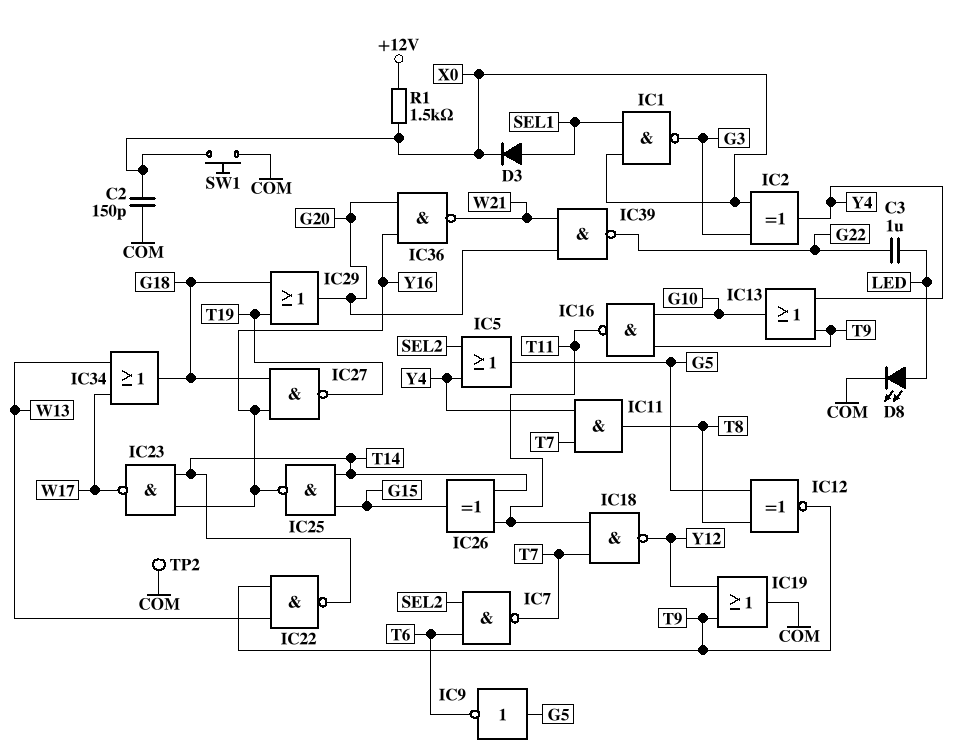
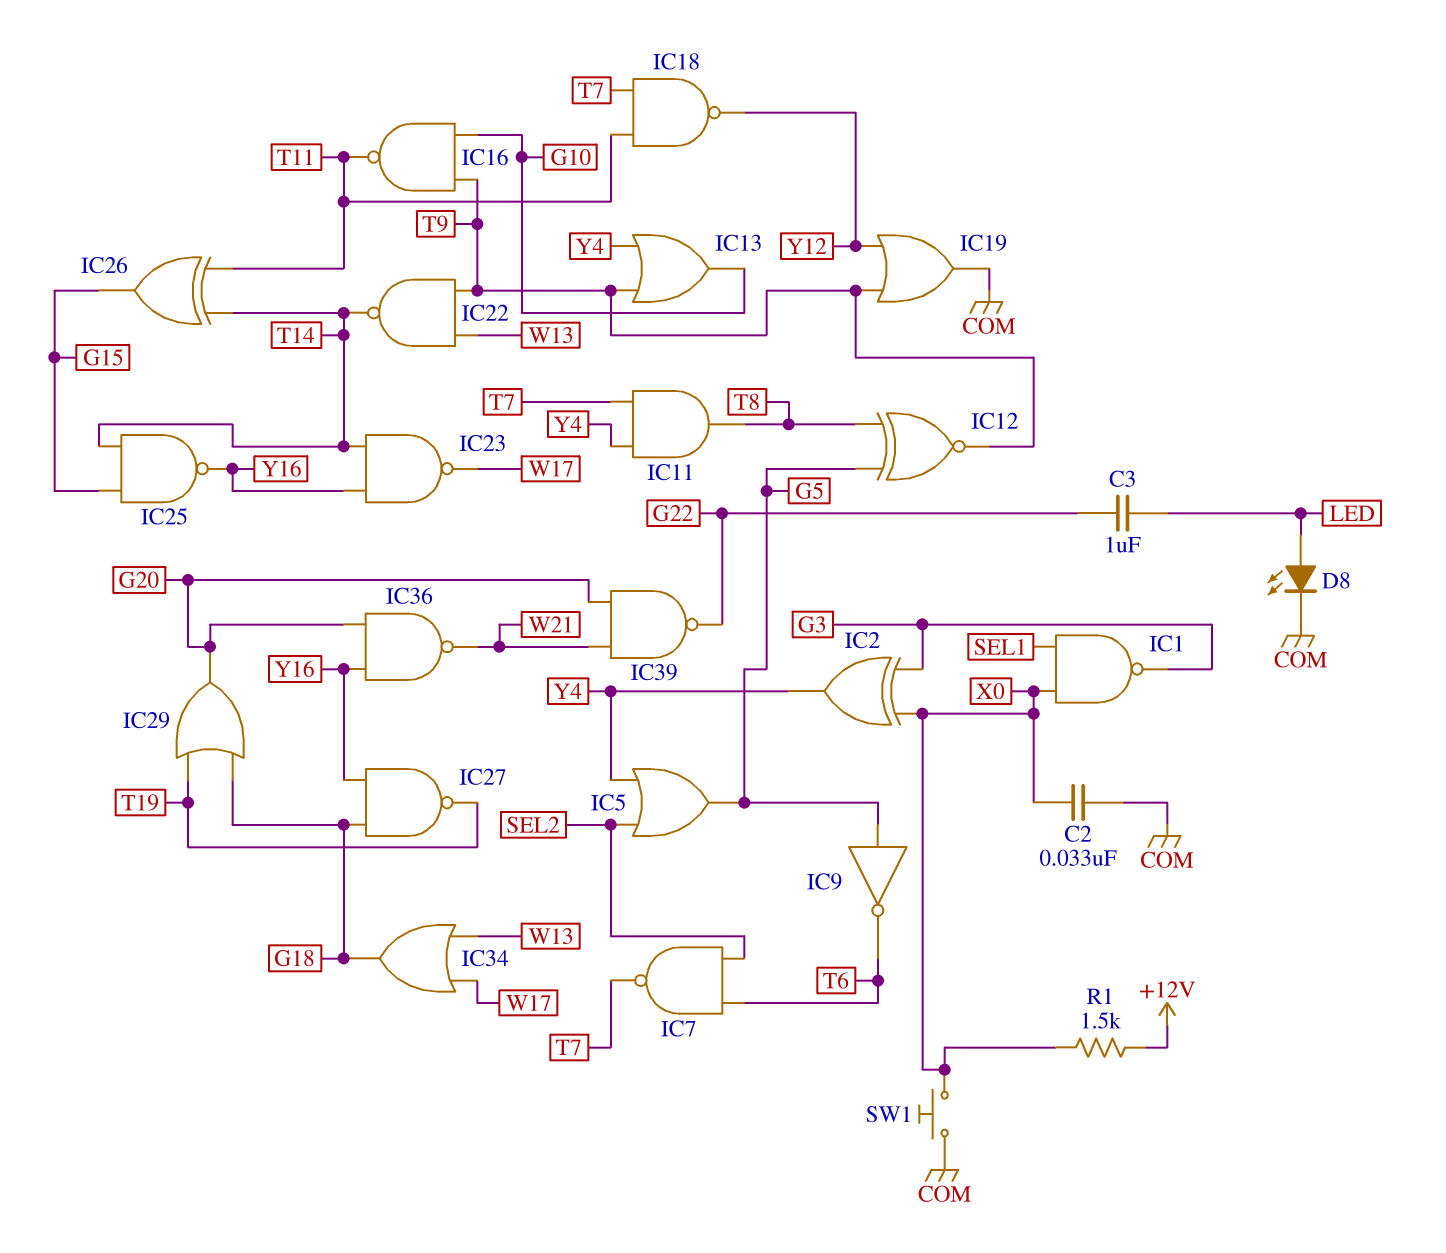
C2: 150pF (COM, X0) -> 33nF (COM, X0)
D3: diode (A SEL1, K X0) -> none
TP2: test point (COM) -> none

